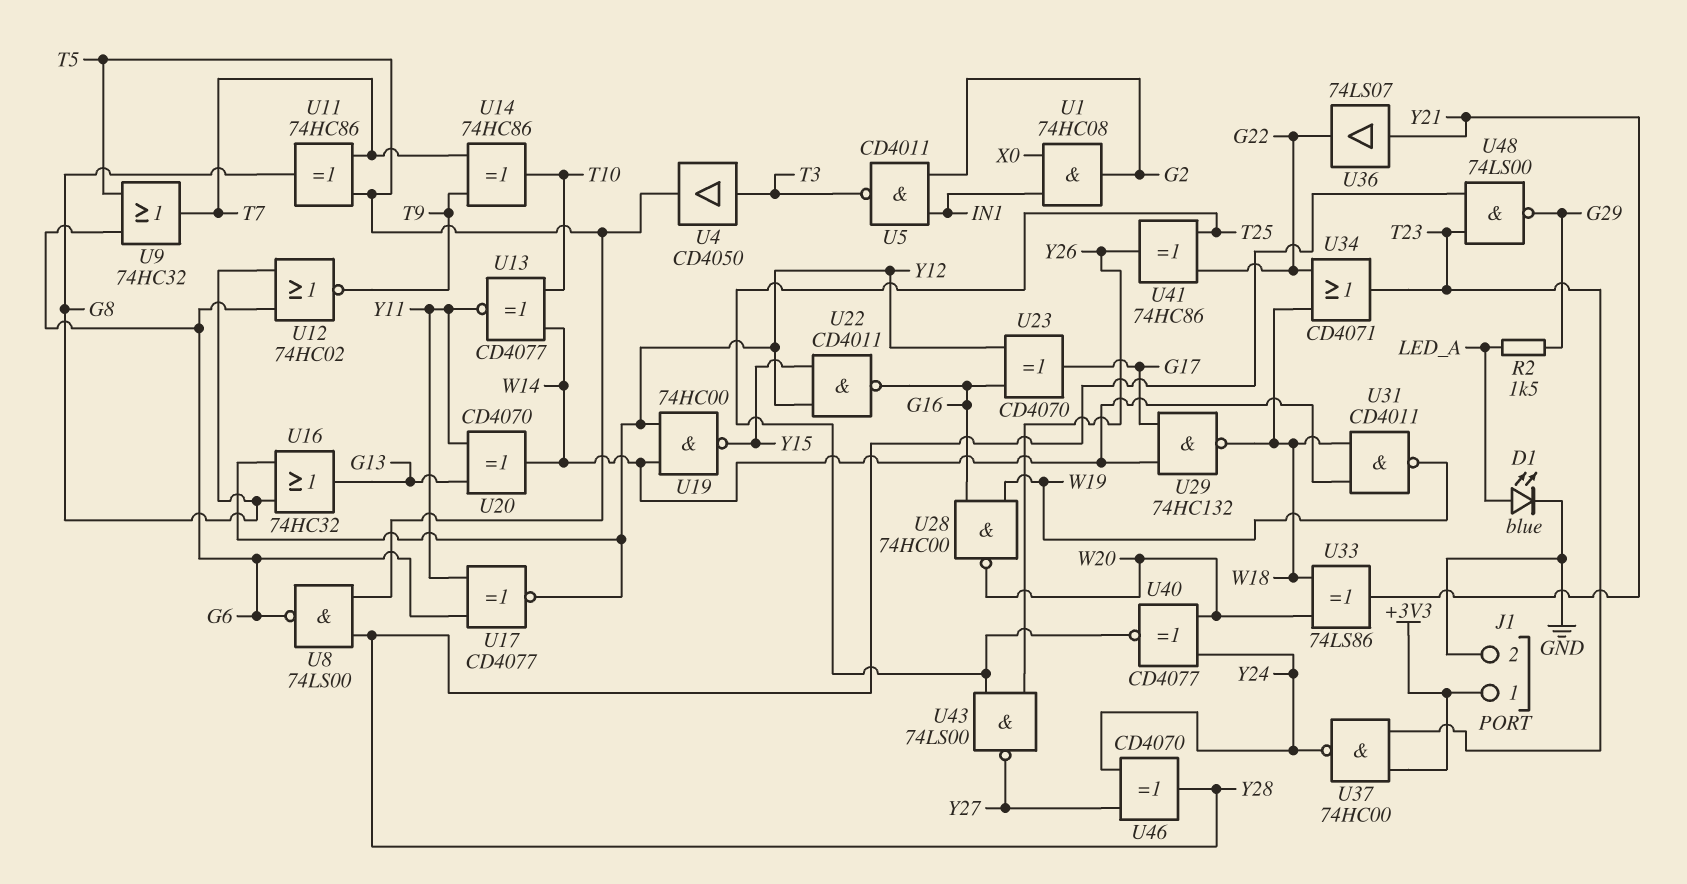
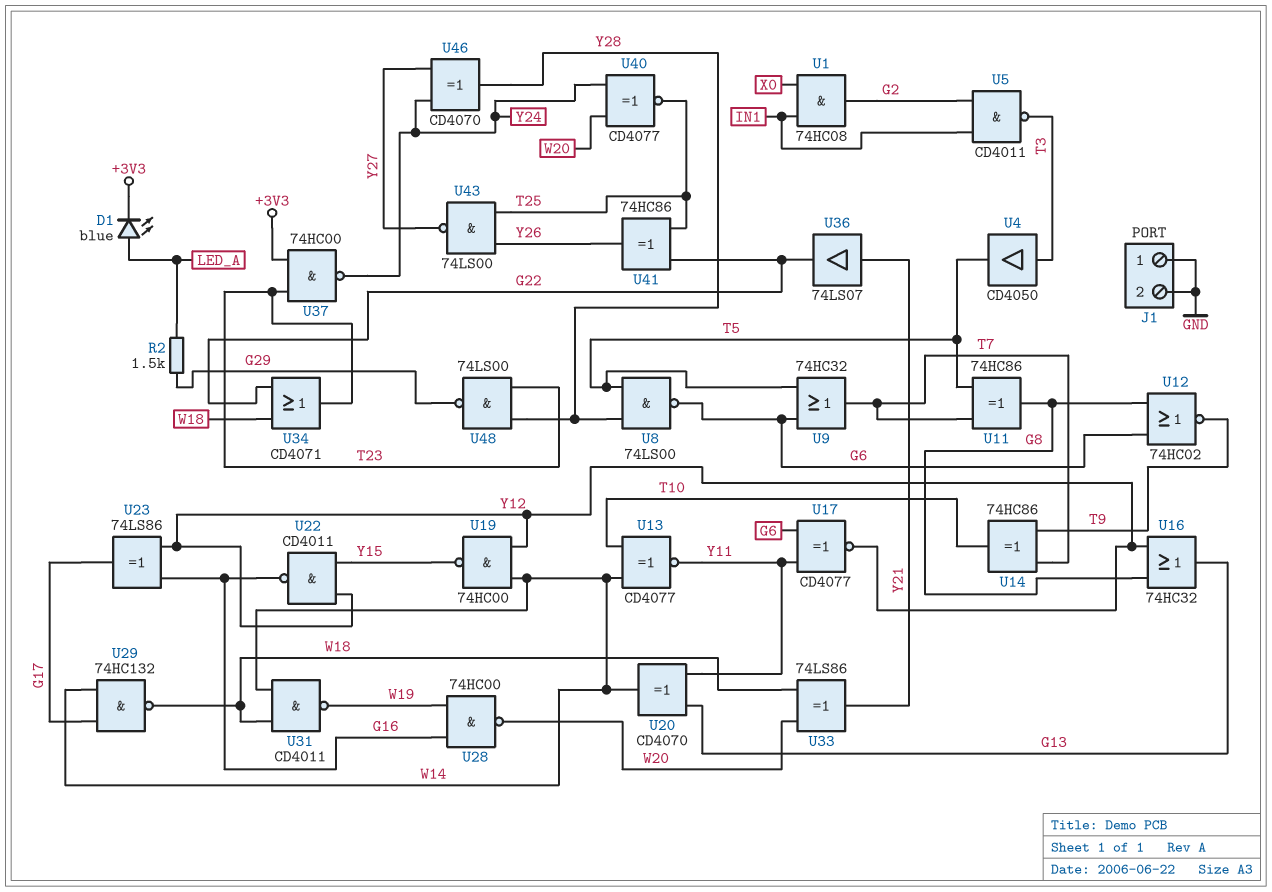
D1: LED blue (A LED_A, K GND) -> LED blue (A LED_A, K +3V3)
J1 pin 1: +3V3 -> GND
U23: XOR CD4070 (in G16, in Y12, out G17) -> XOR 74LS86 (in G16, in Y12, out G17)

